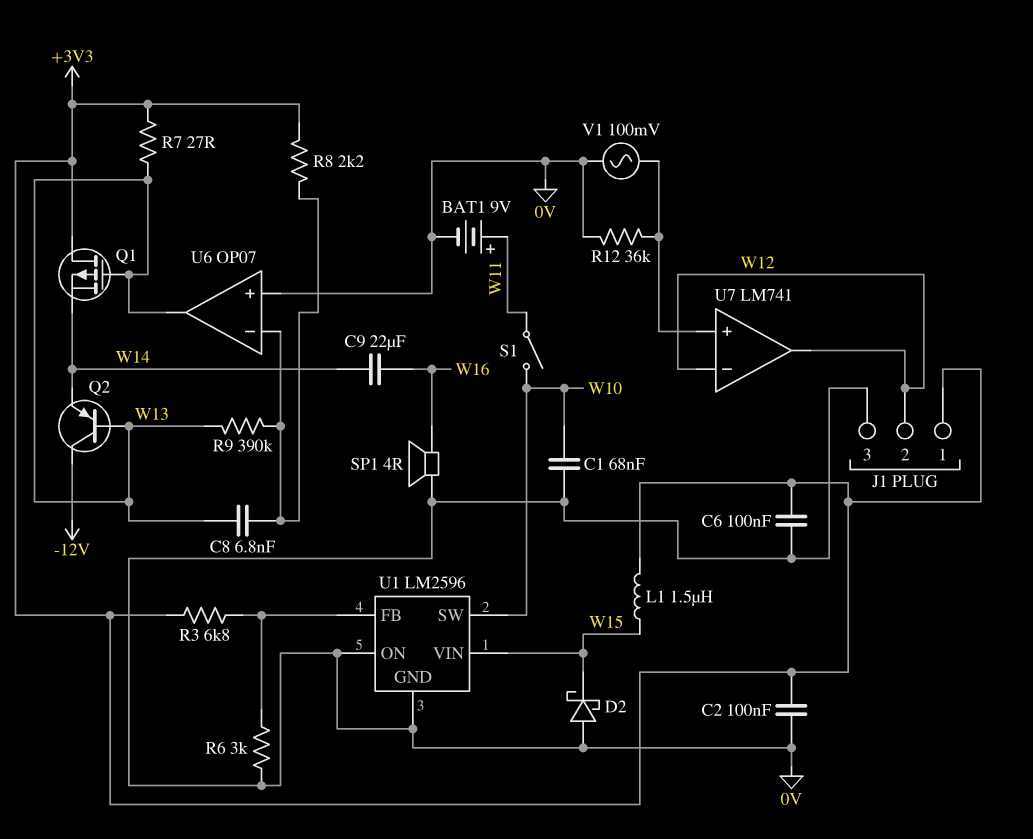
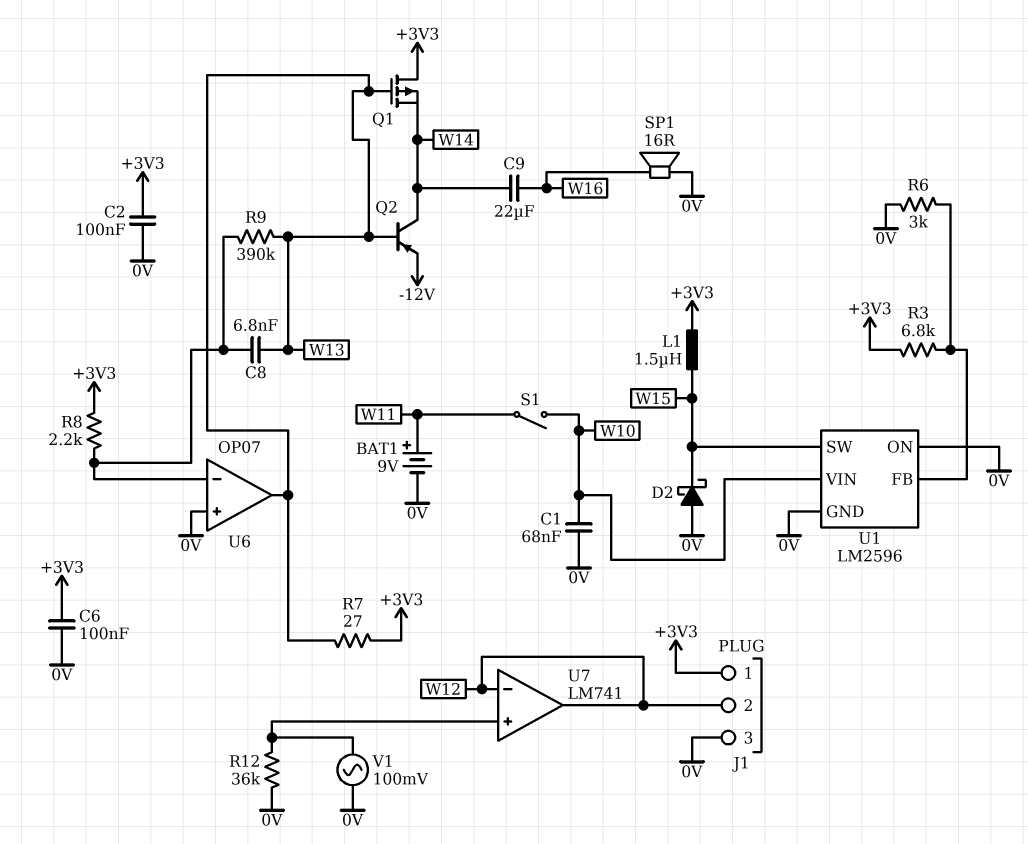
Q2: PNP (B W13, C -12V, E W14) -> PNP (B W13, C W14, E -12V)
SP1: speaker 4R (0V, W16) -> speaker 16R (0V, W16)
U1 pin SW: W10 -> W15
U1 pin VIN: W15 -> W10

